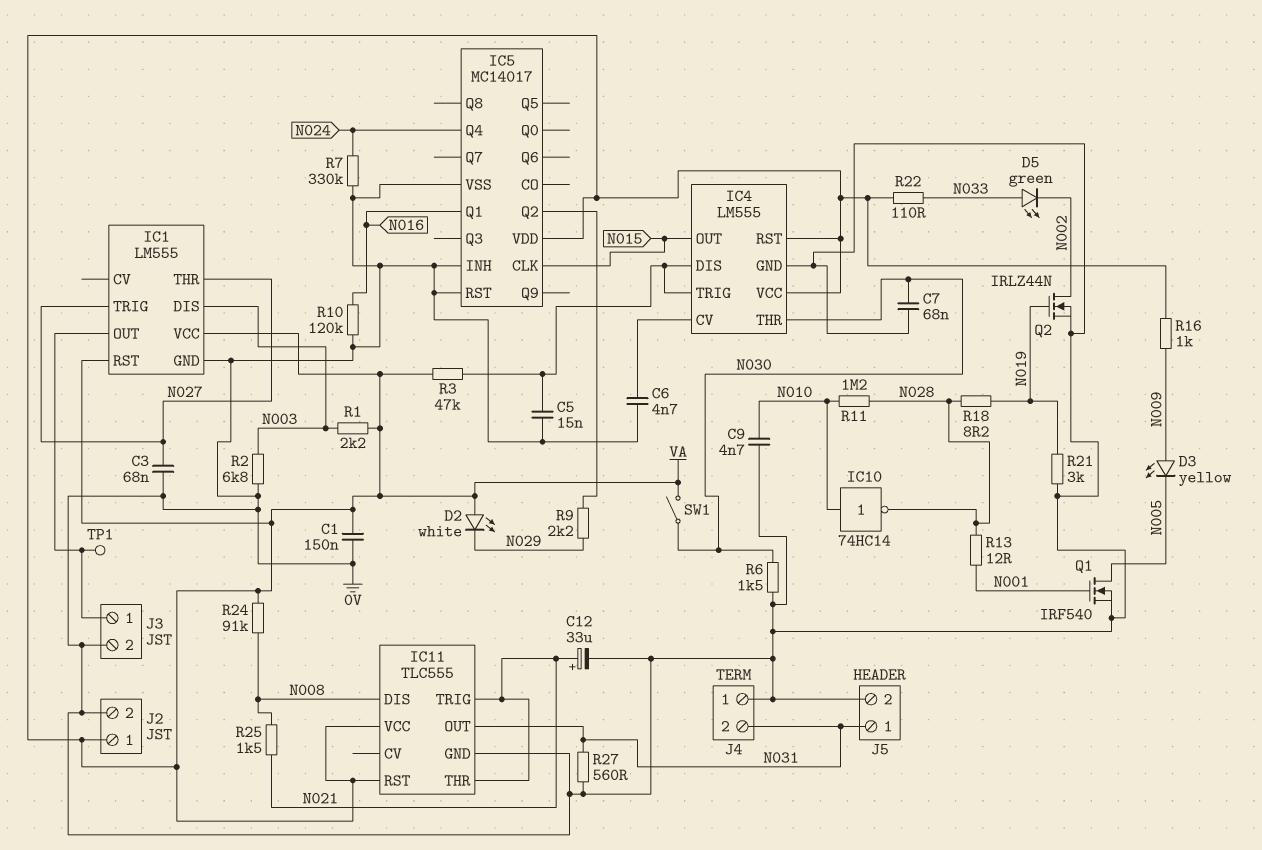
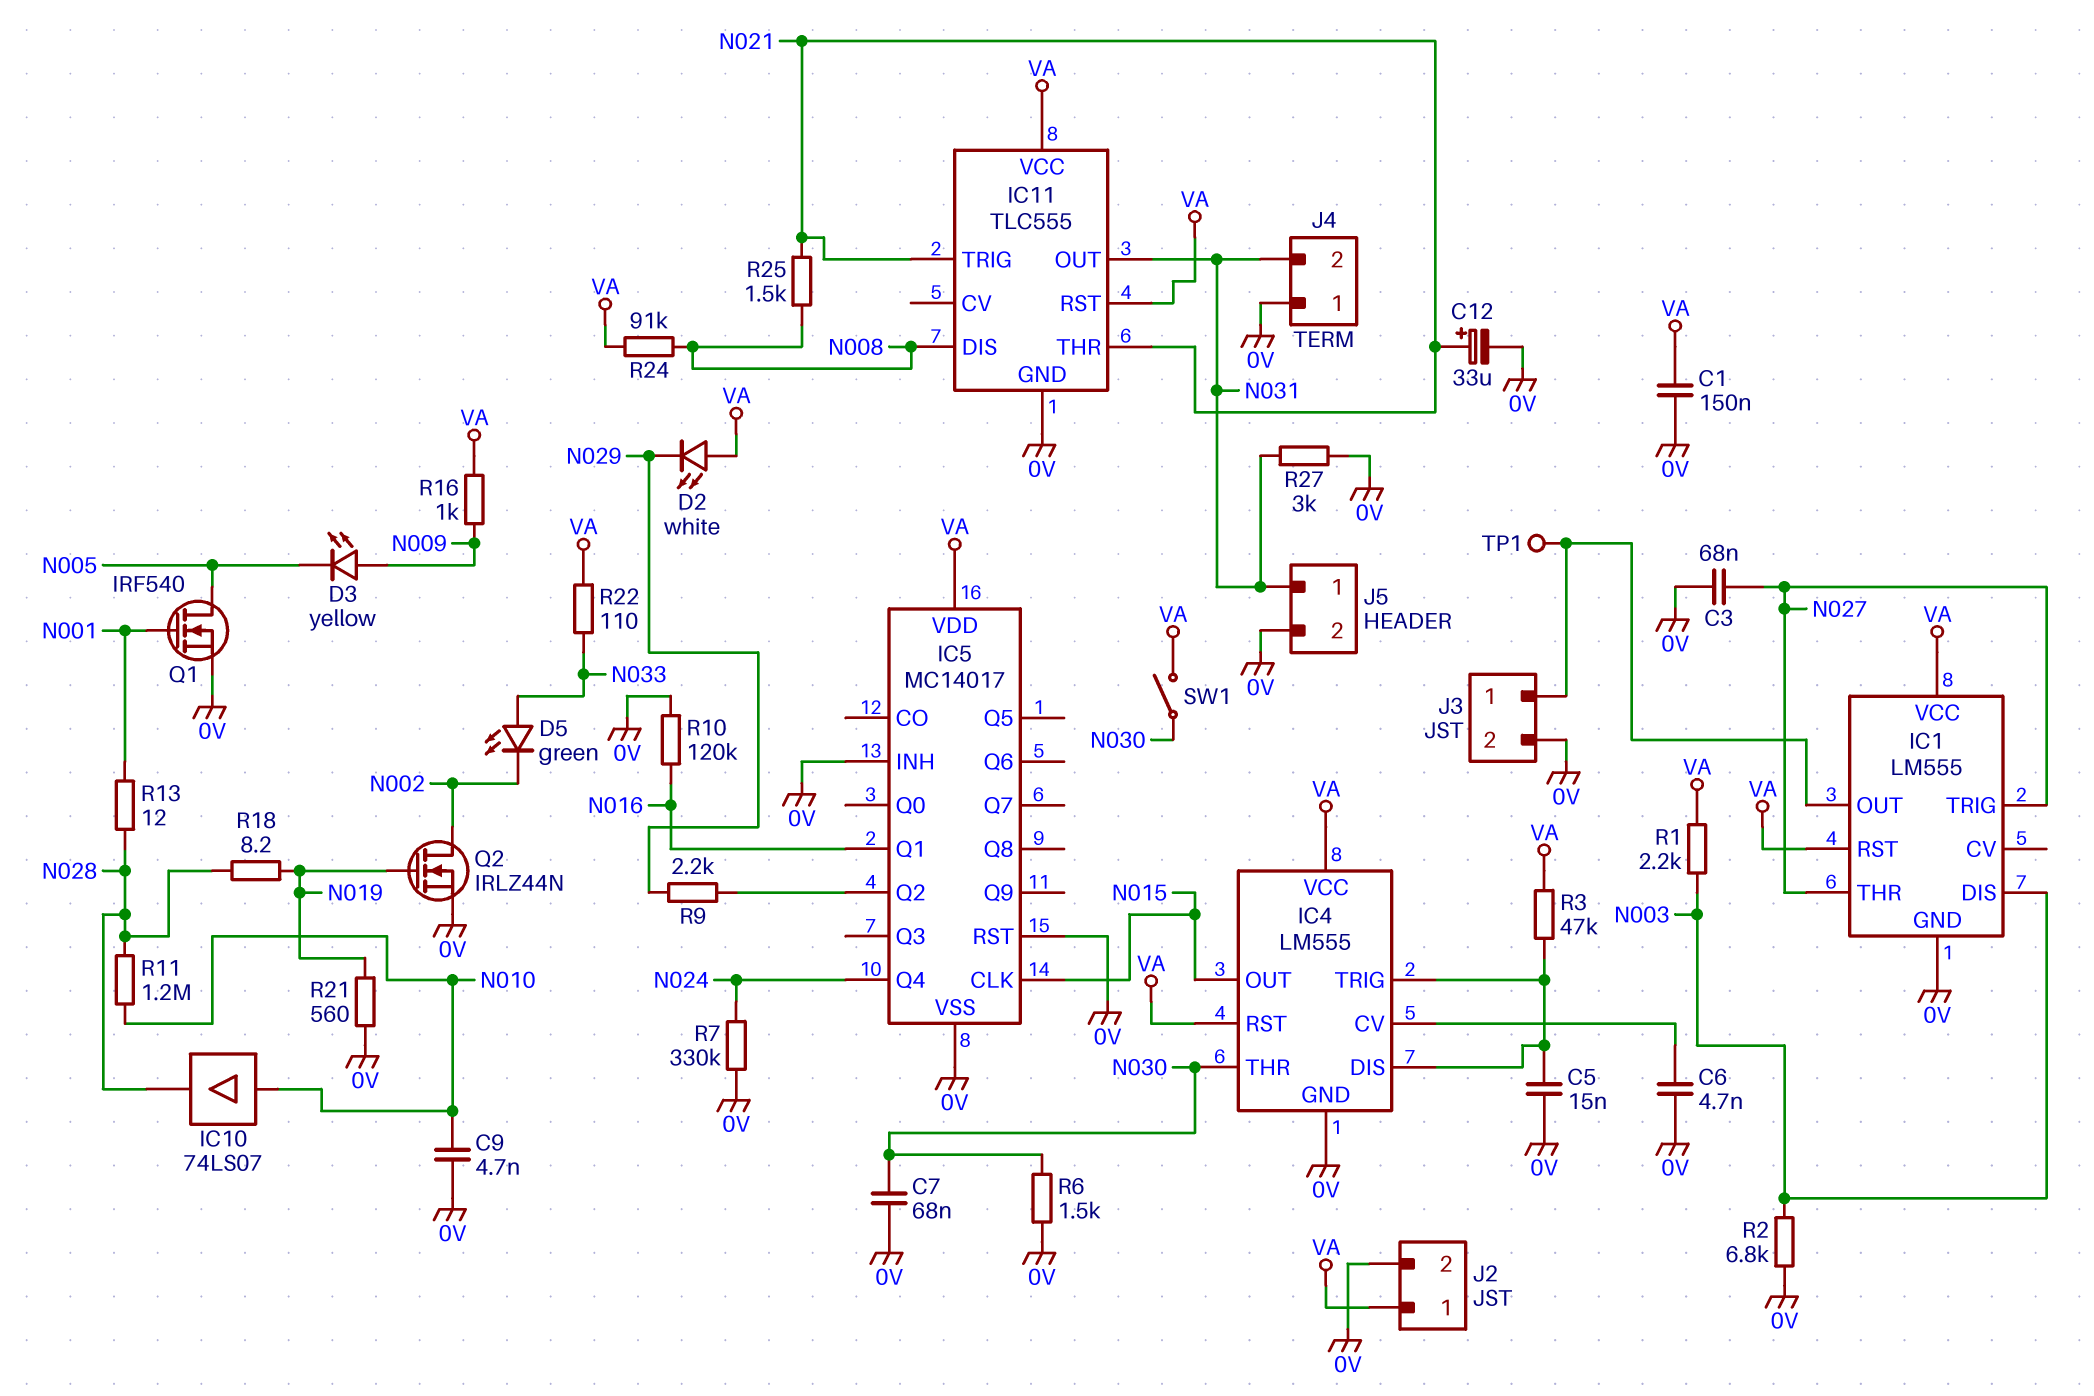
IC10: NOT 74HC14 (in N010, out N028) -> buffer 74LS07 (in N010, out N028)
R21: 3k (0V, N019) -> 560 (0V, N019)
R27: 560 (0V, N031) -> 3k (0V, N031)

